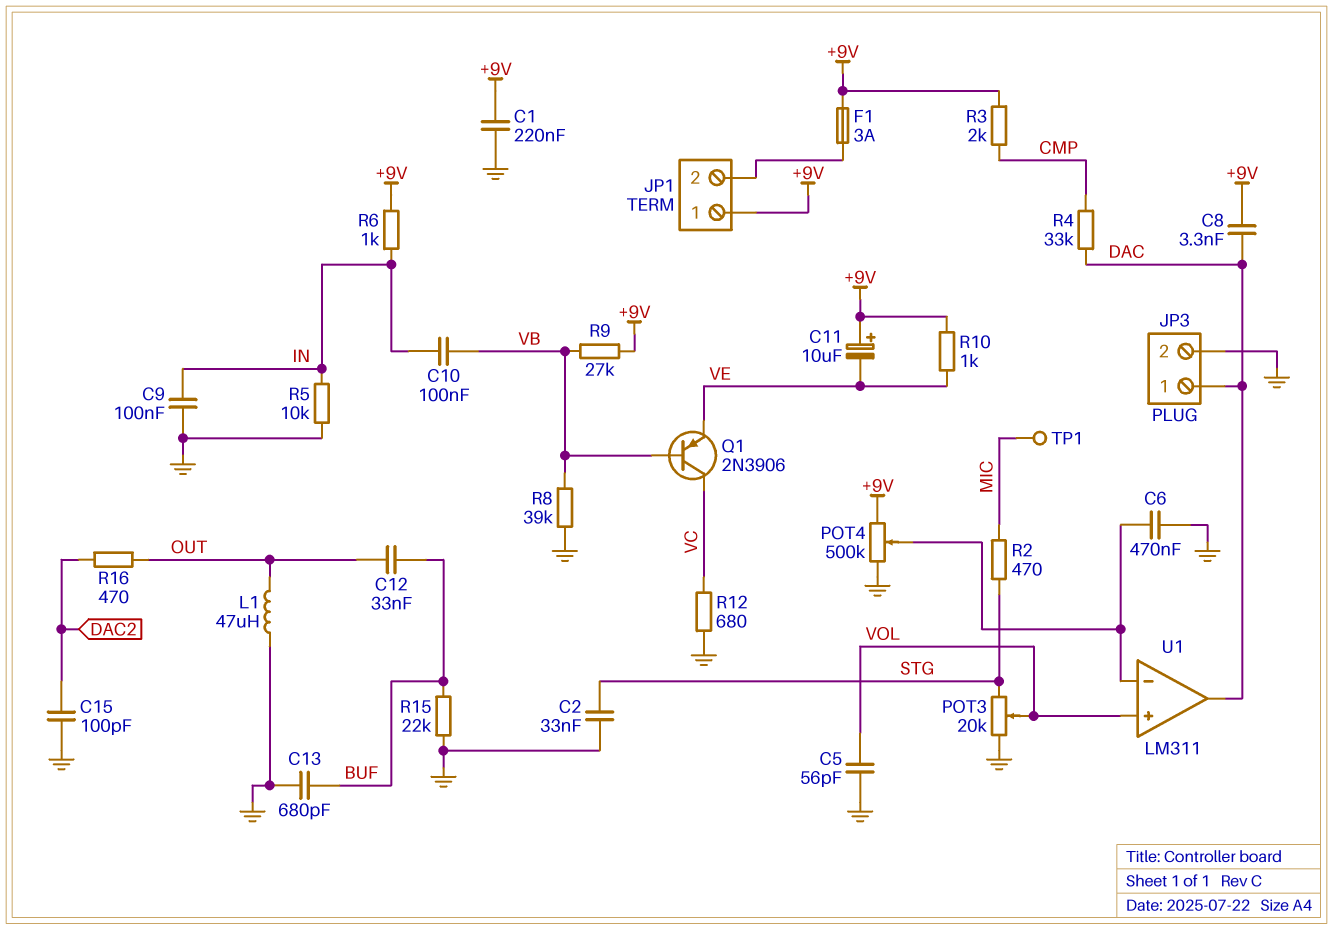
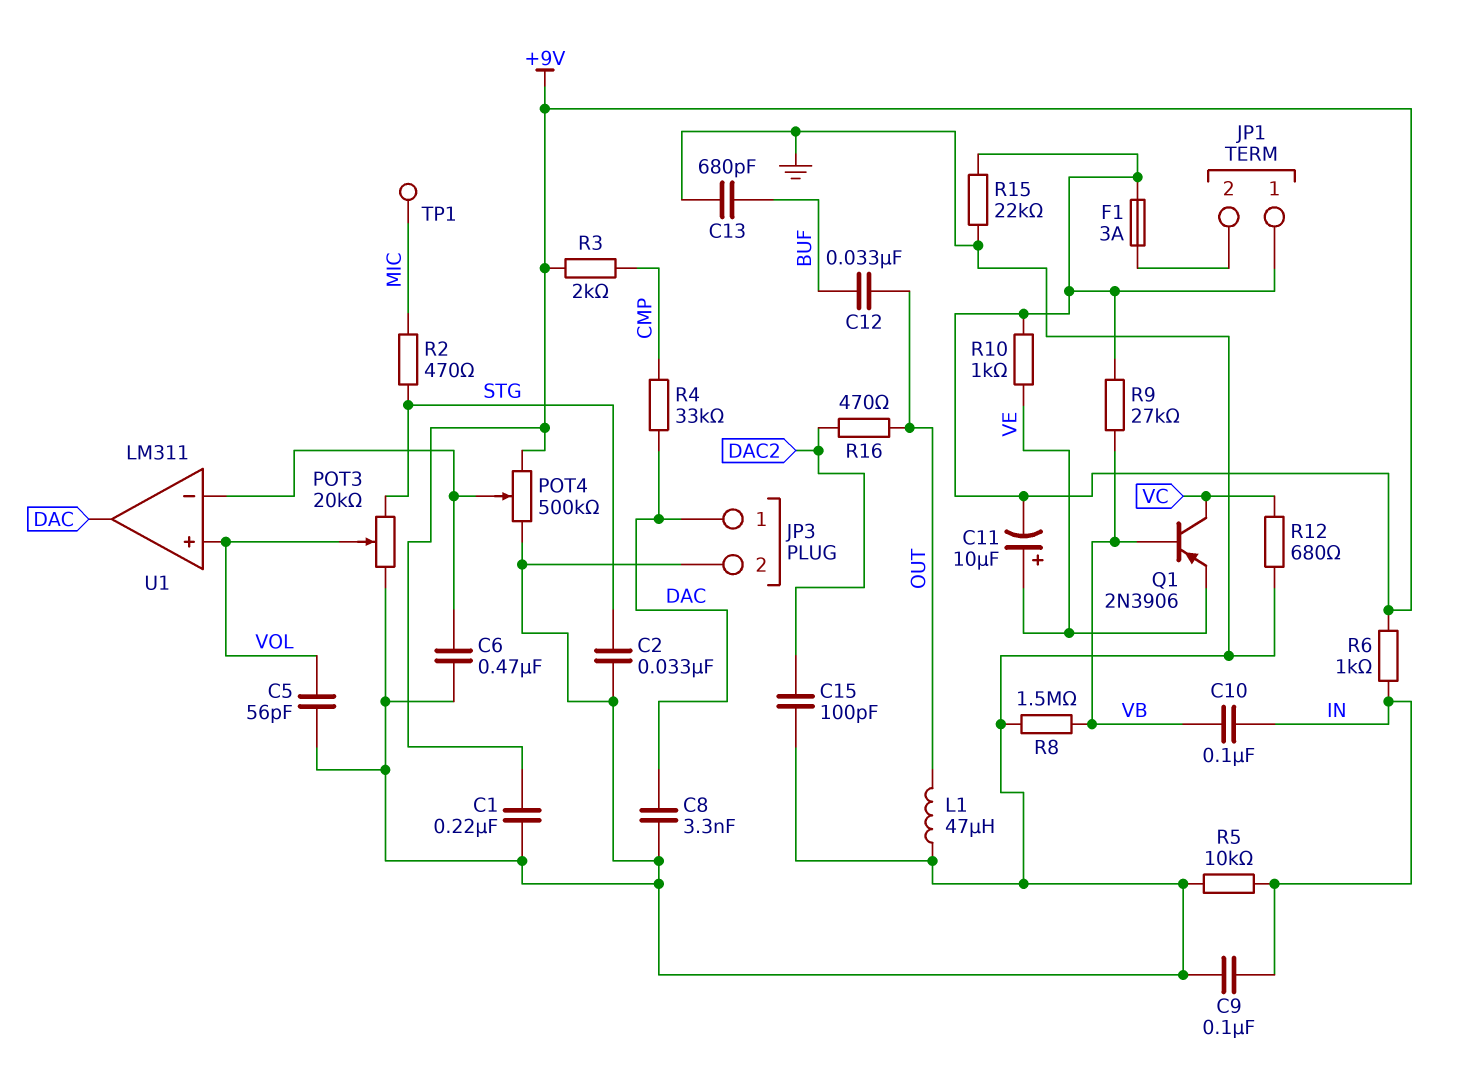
C8: 3.3nF (+9V, DAC) -> 3.3nF (DAC, GND)
C11: 10uF (plus +9V, minus VE) -> 10uF (plus VE, minus +9V)
R8: 39k (GND, VB) -> 1.5M (GND, VB)
R15: 22k (BUF, GND) -> 22k (+9V, GND)

